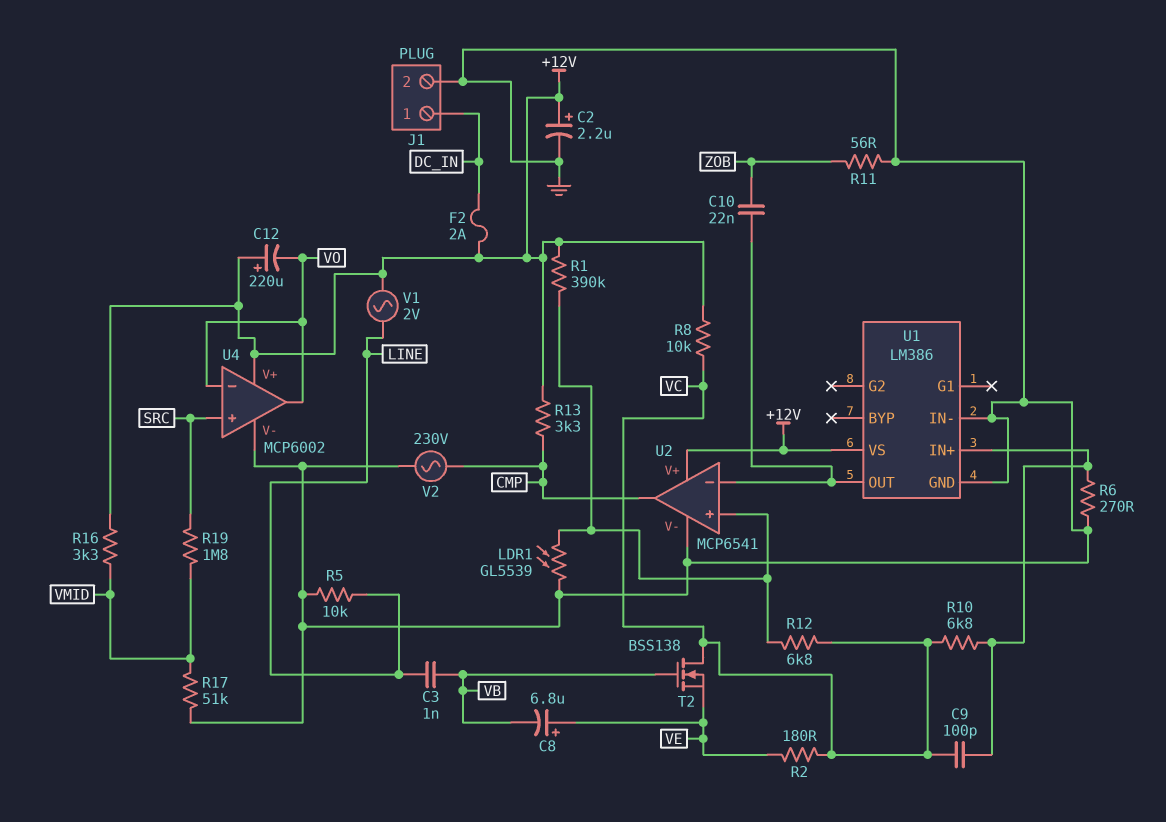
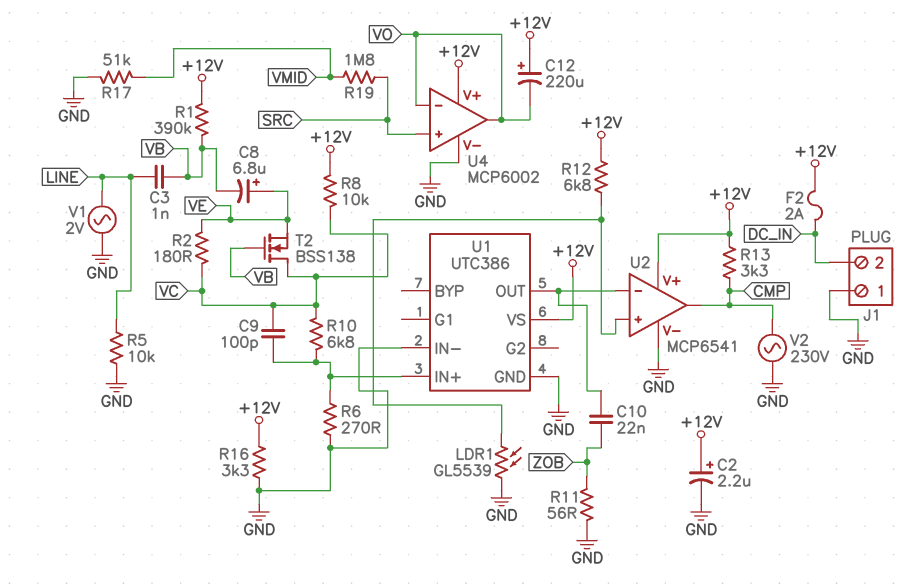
J1 pin 1: DC_IN -> GND
J1 pin 2: GND -> DC_IN
R1: 390k (+12V, U2/in+) -> 390k (+12V, VB)
R12: 6.8k (U2/in+, VC) -> 6.8k (+12V, U2/in+)
R16: 3.3k (+12V, VMID) -> 3.3k (+12V, GND)
U1: LM386 -> UTC386
V1: AC 2V (+12V, LINE) -> AC 2V (GND, LINE)

